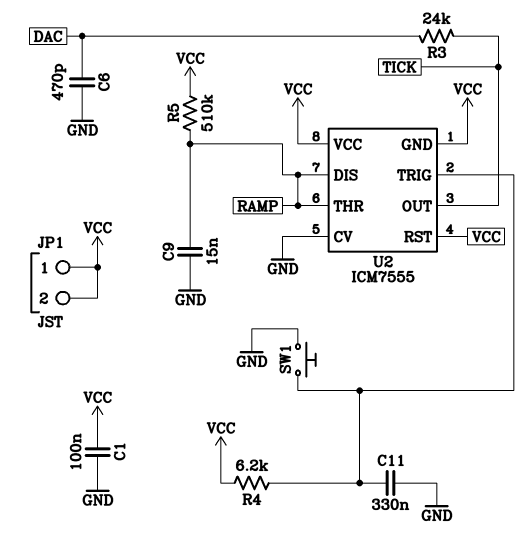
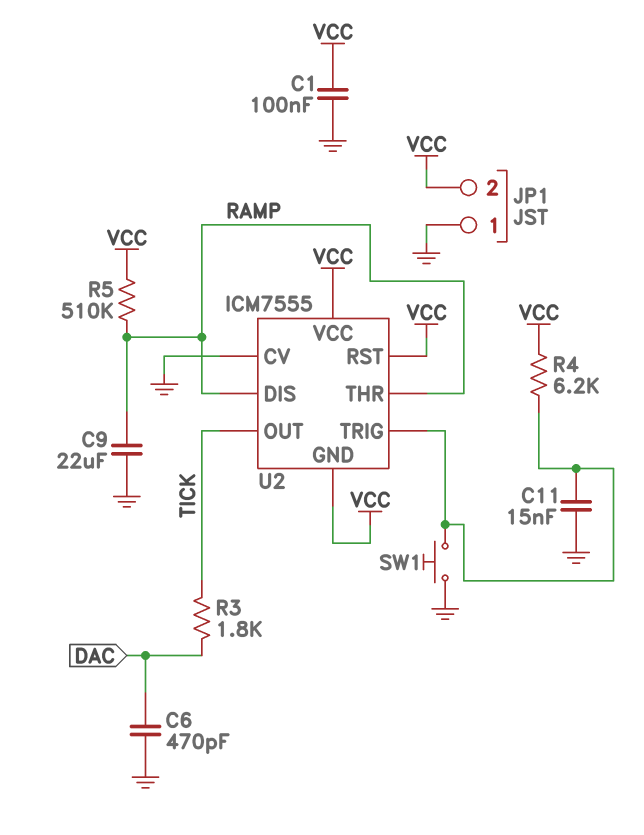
C9: 15nF (GND, RAMP) -> 22uF (GND, RAMP)
C11: 330nF (GND, U2/TRIG) -> 15nF (GND, U2/TRIG)
JP1 pin 1: VCC -> GND
R3: 24k (DAC, TICK) -> 1.8k (DAC, TICK)

